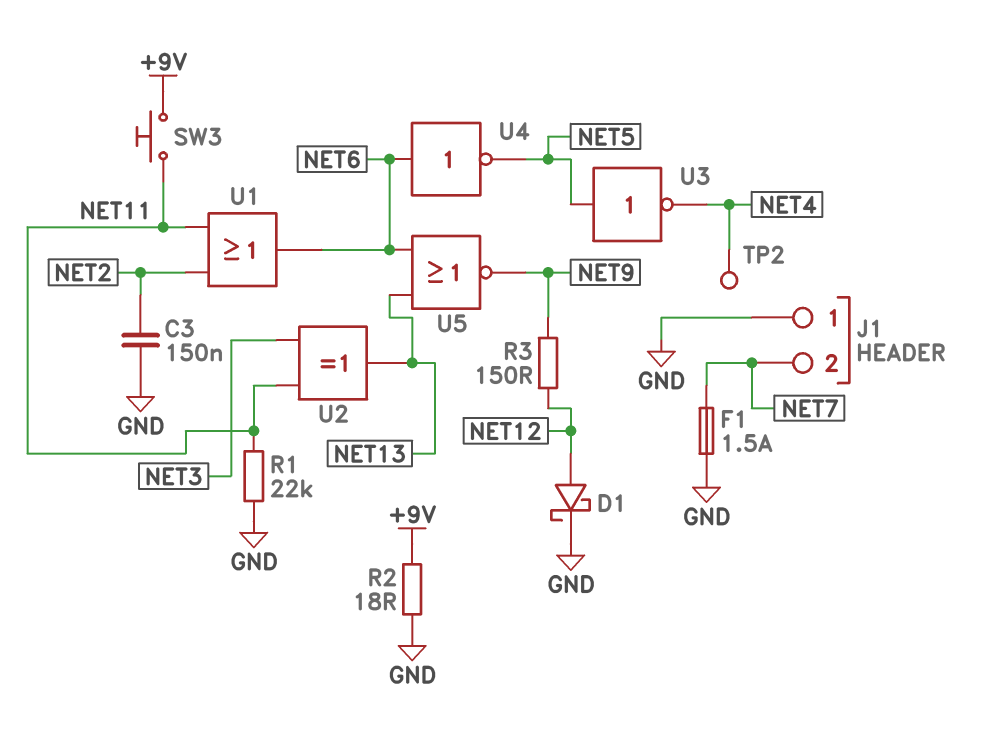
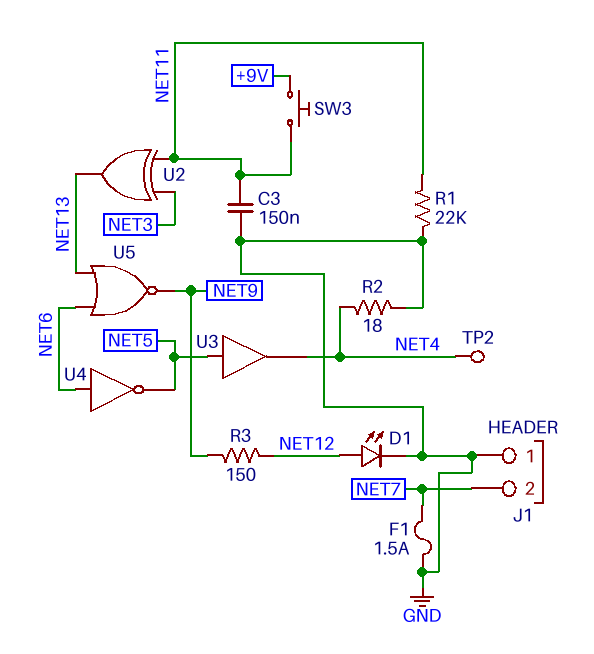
C3: 150nF (GND, NET2) -> 150nF (GND, NET11)
D1: schottky (A NET12, K GND) -> LED (A NET12, K GND)
R2: 18 (+9V, GND) -> 18 (GND, NET4)
U1: OR (in NET2, in NET11, out NET6) -> none
U3: NOT (in NET5, out NET4) -> buffer (in NET5, out NET4)

